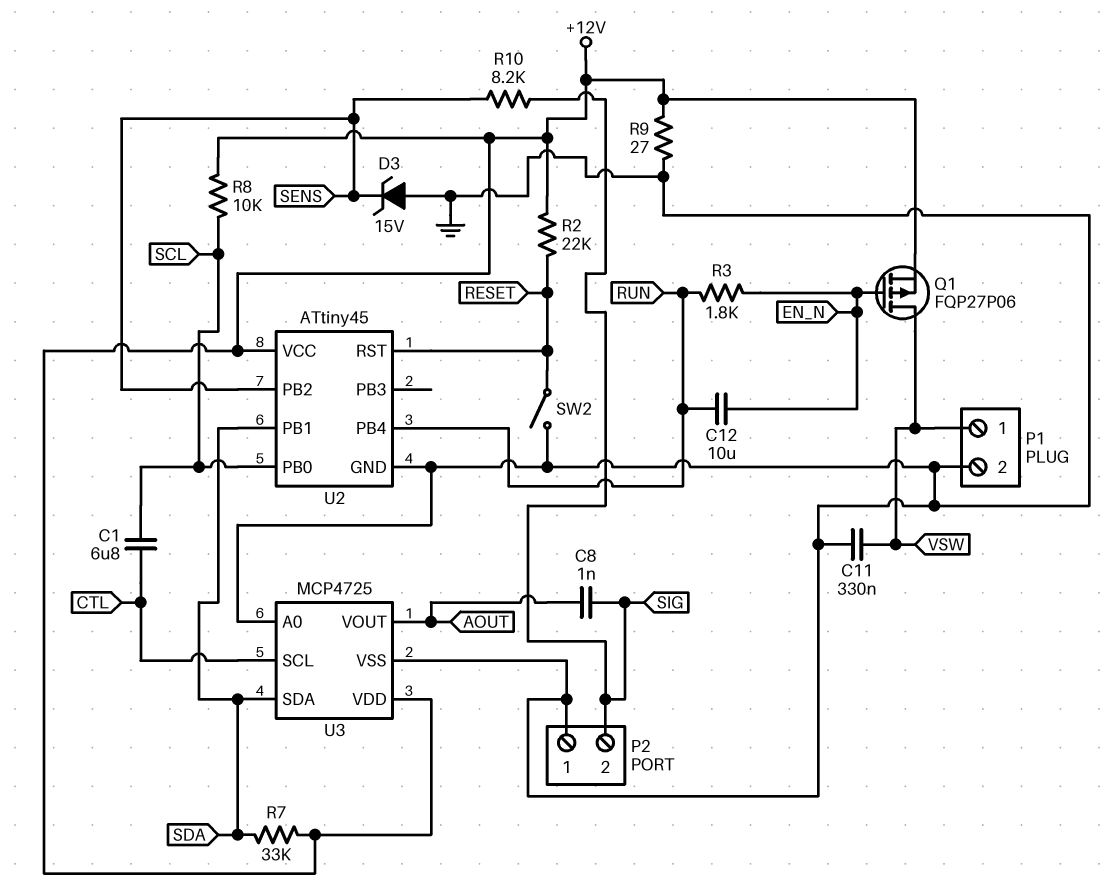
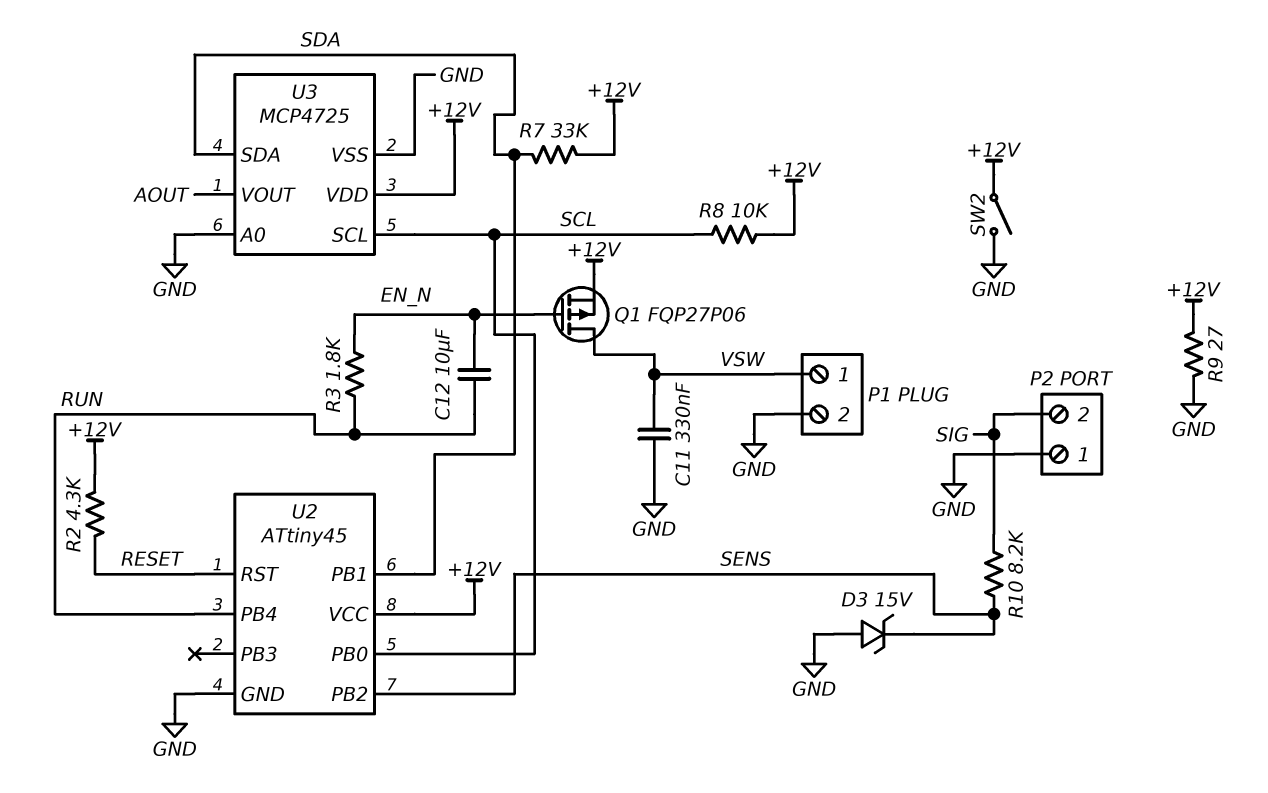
C1: 6.8uF (CTL, SCL) -> none
C8: 1nF (AOUT, SIG) -> none
R2: 22k (+12V, RESET) -> 4.3k (+12V, RESET)
SW2: switch (GND, RESET) -> switch (+12V, GND)
U3 pin SCL: CTL -> SCL

